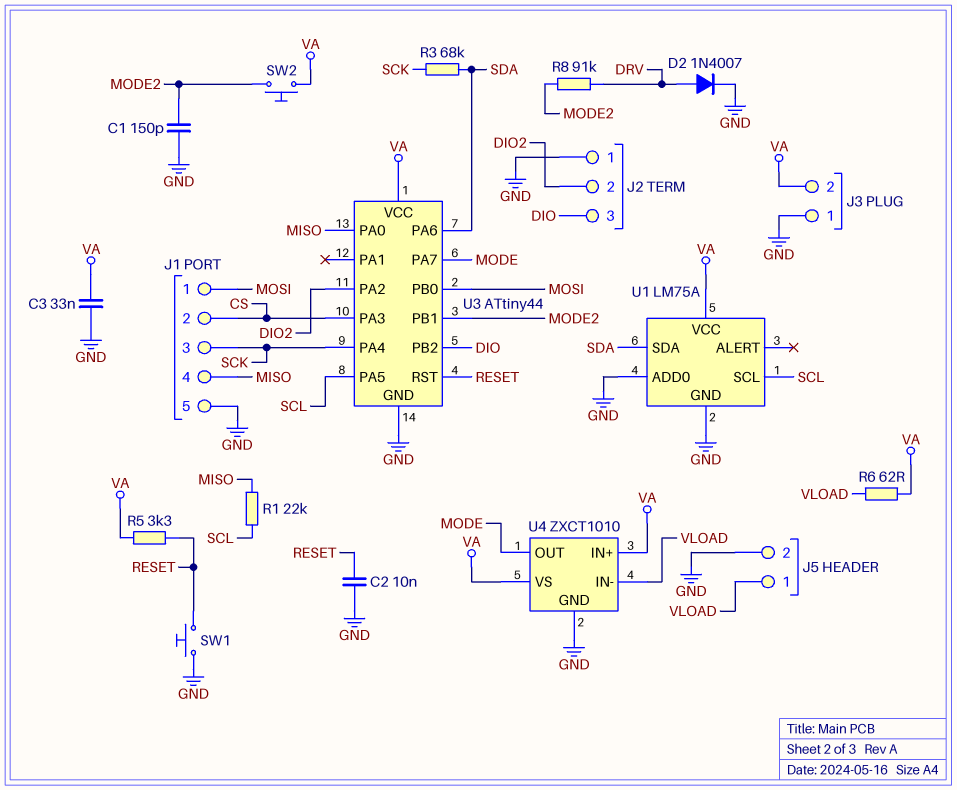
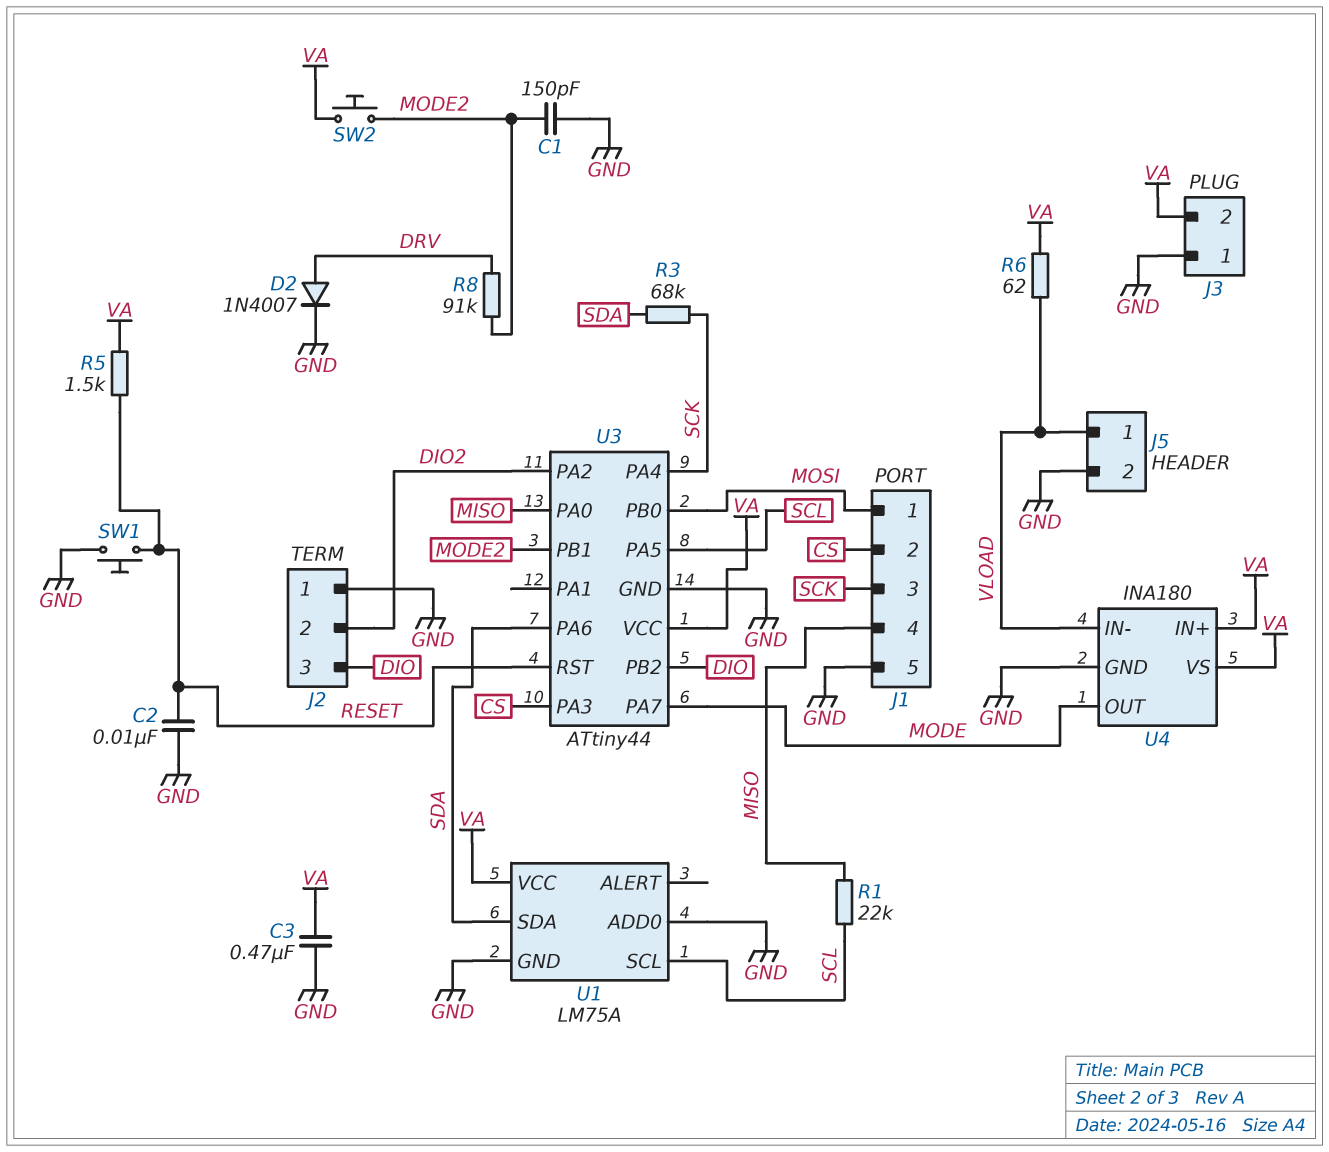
C3: 33nF (GND, VA) -> 470nF (GND, VA)
R5: 3.3k (RESET, VA) -> 1.5k (RESET, VA)
U4: ZXCT1010 -> INA180

